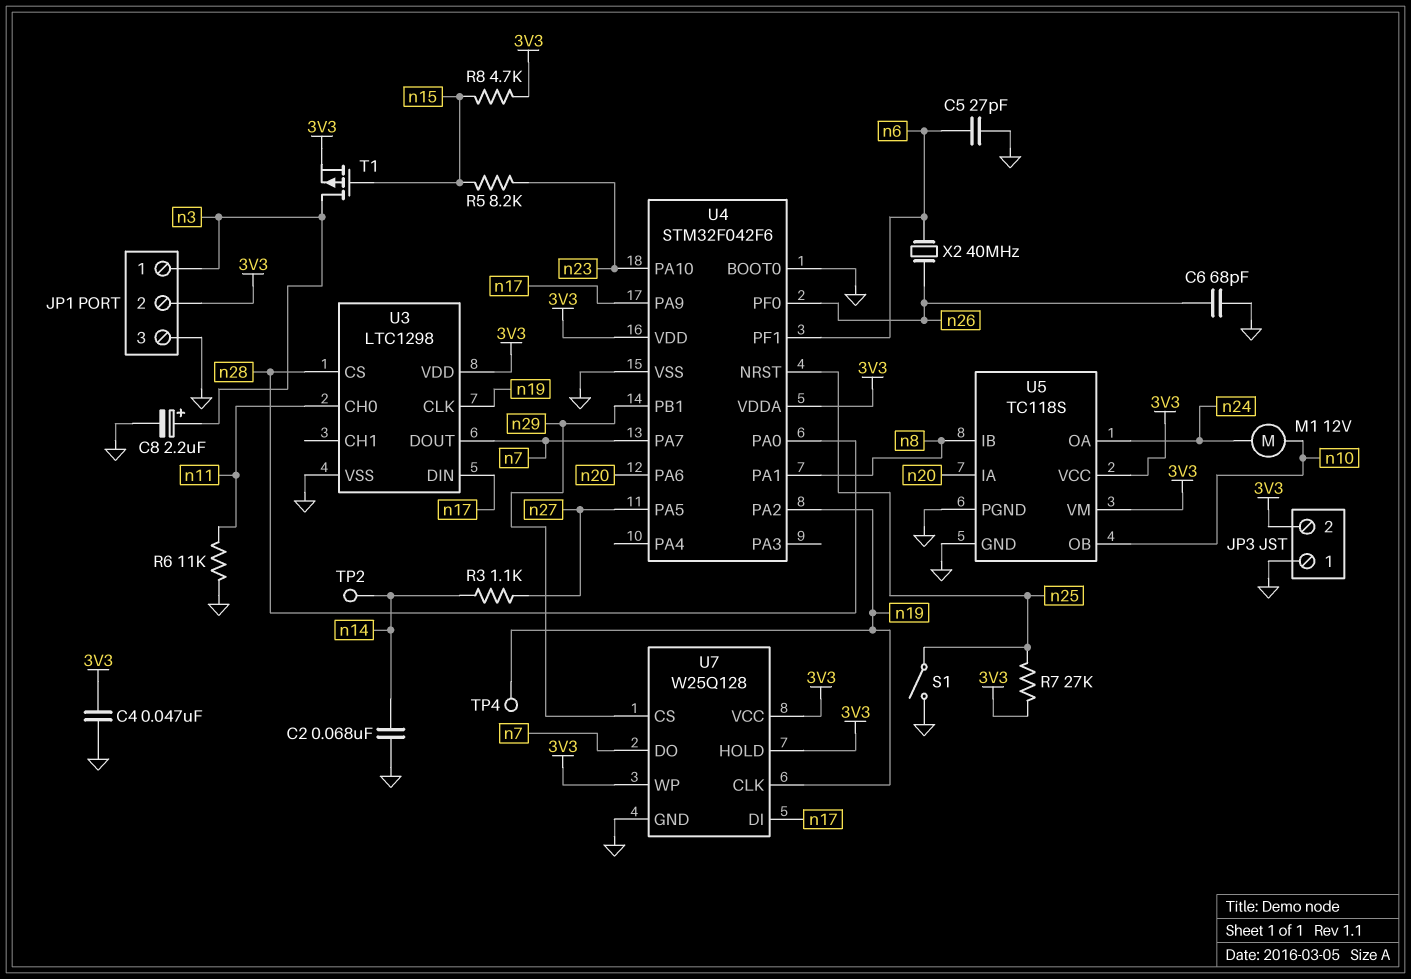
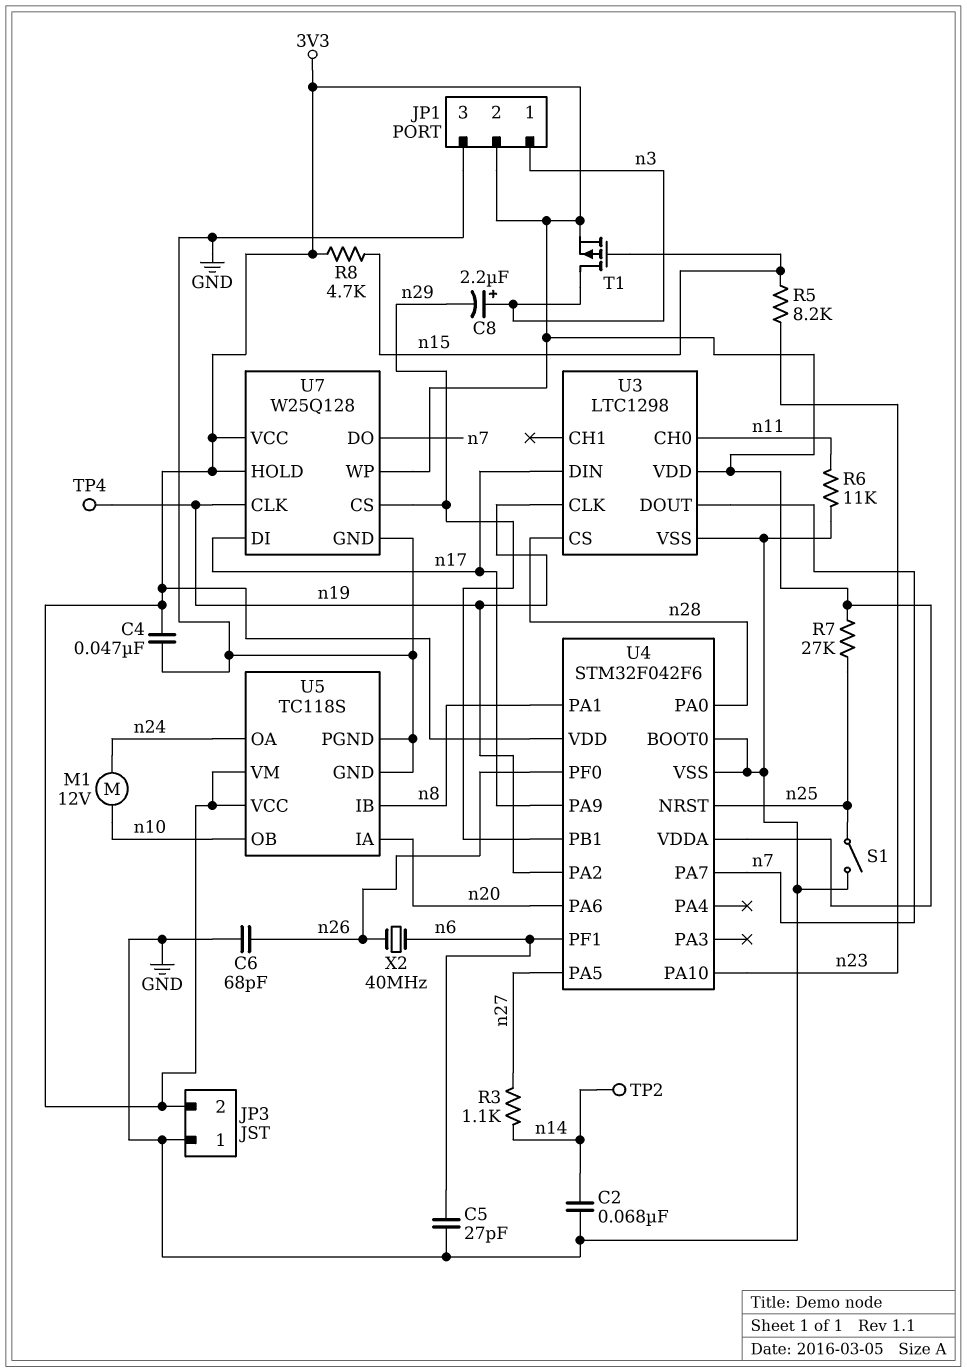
C8: 2.2uF (plus n3, minus GND) -> 2.2uF (plus n3, minus n29)

